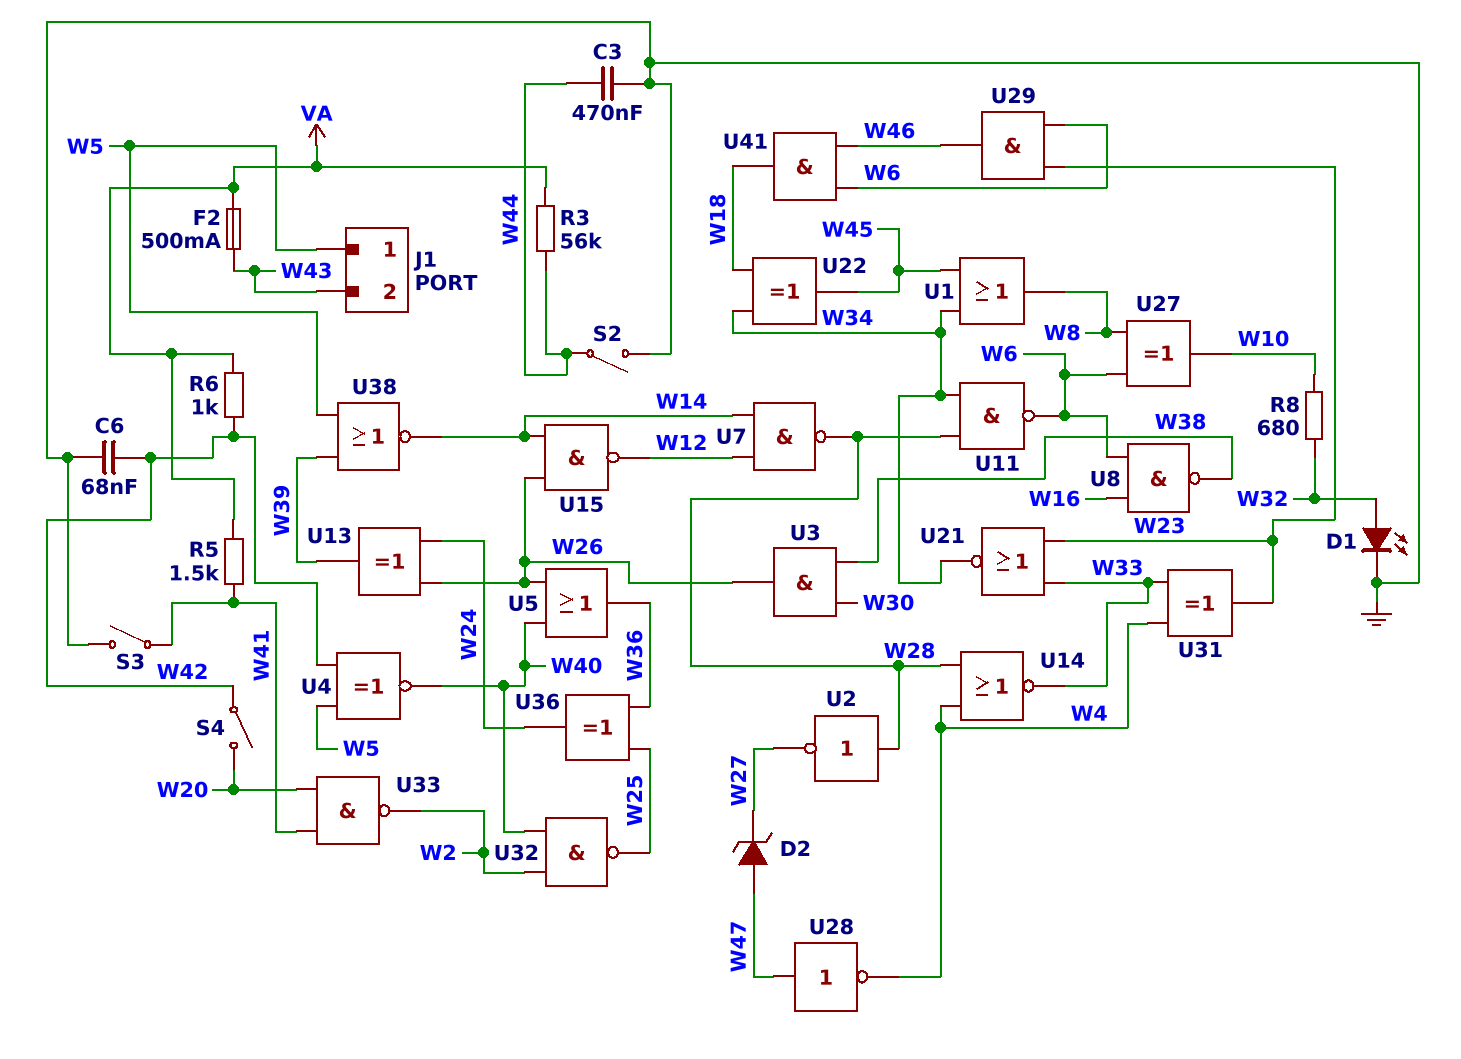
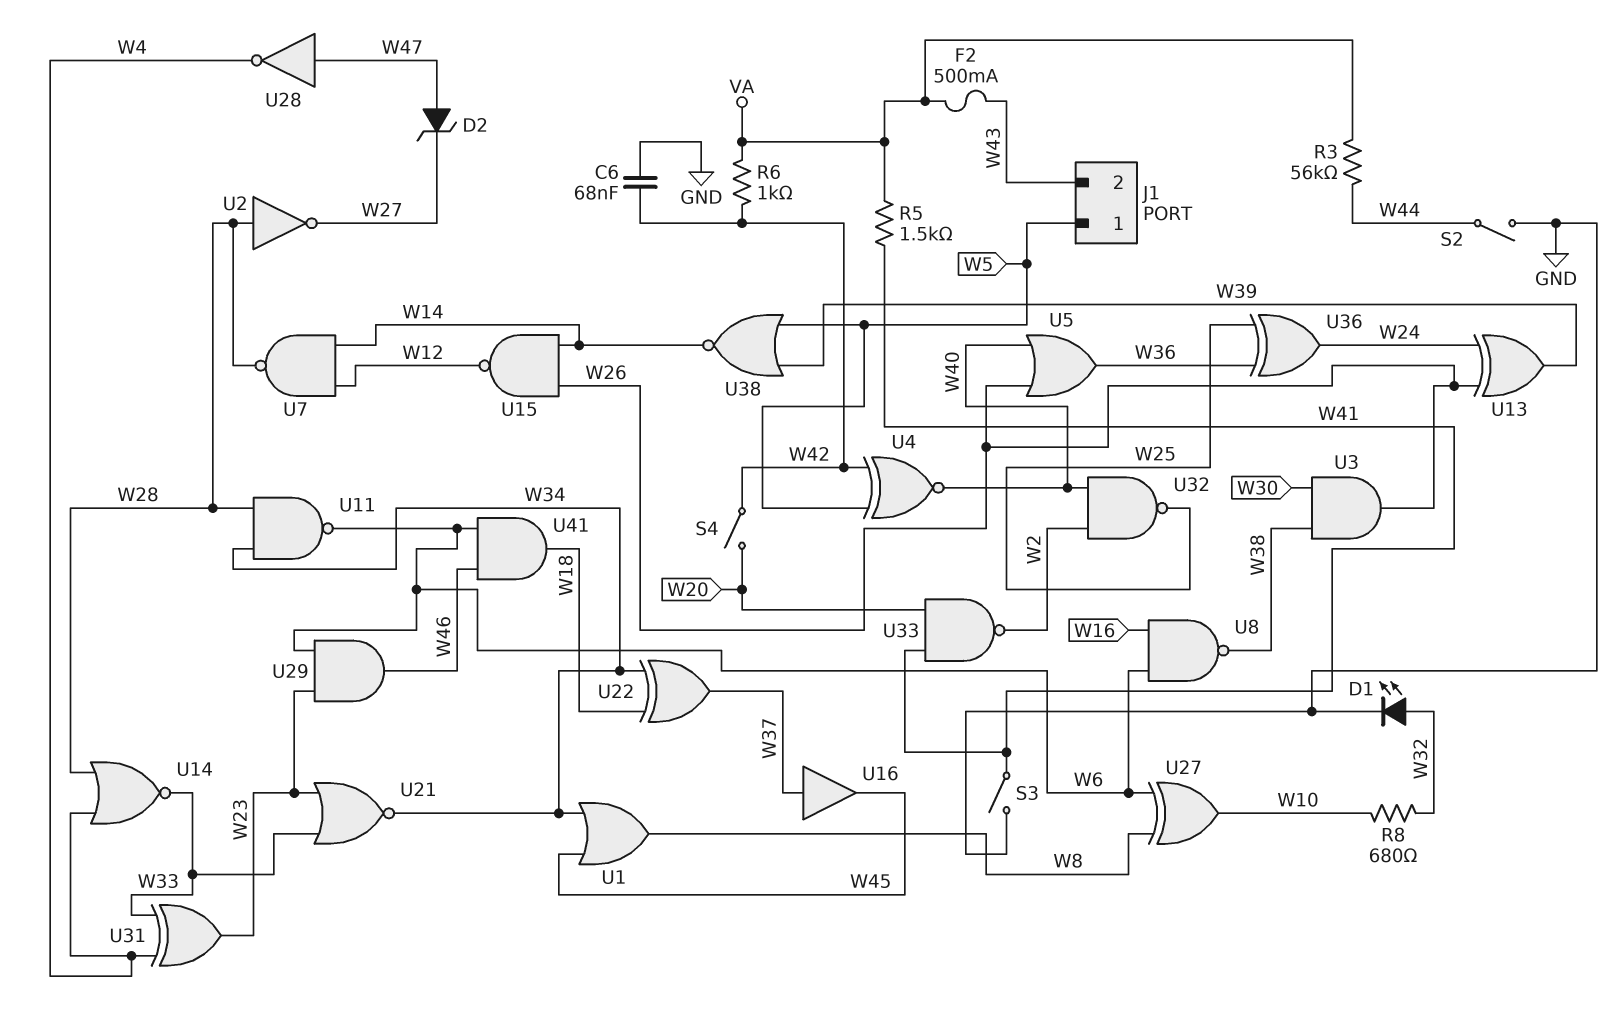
C3: 470nF (GND, W44) -> none
U16: none -> buffer (in W37, out W45)
U22: XOR (in W18, in W34, out W45) -> XOR (in W18, in W34, out W37)

